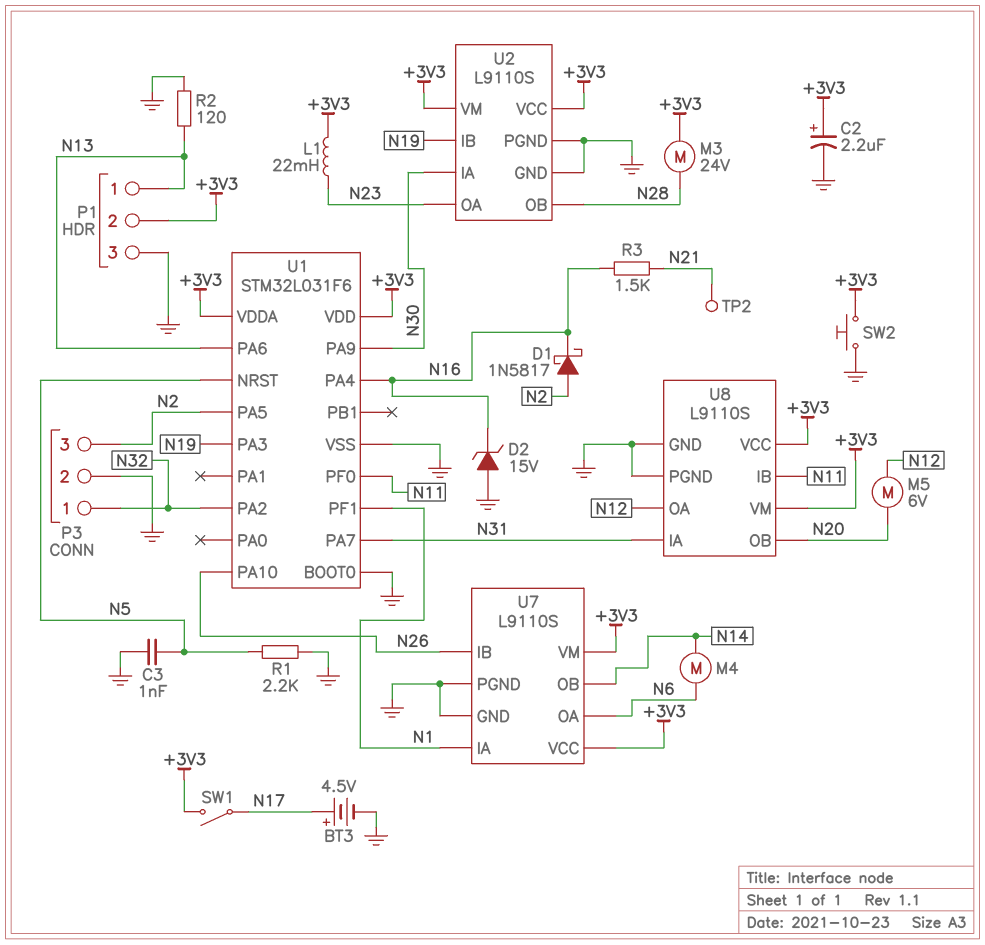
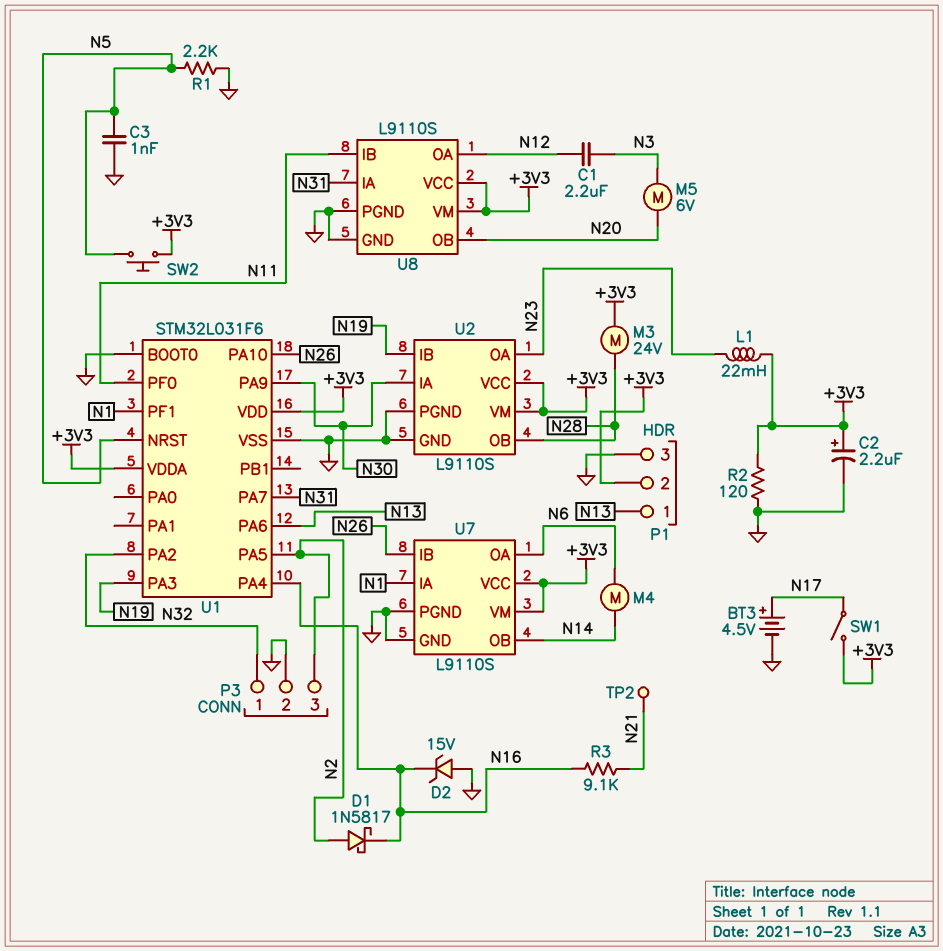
C1: none -> 2.2uF (N3, N12)
M5: motor 6V (N12, N20) -> motor 6V (N3, N20)
R2: 120 (GND, N13) -> 120 (+3V3, GND)
R3: 1.5k (N16, N21) -> 9.1k (N16, N21)
SW2: button (+3V3, GND) -> button (+3V3, N5)

